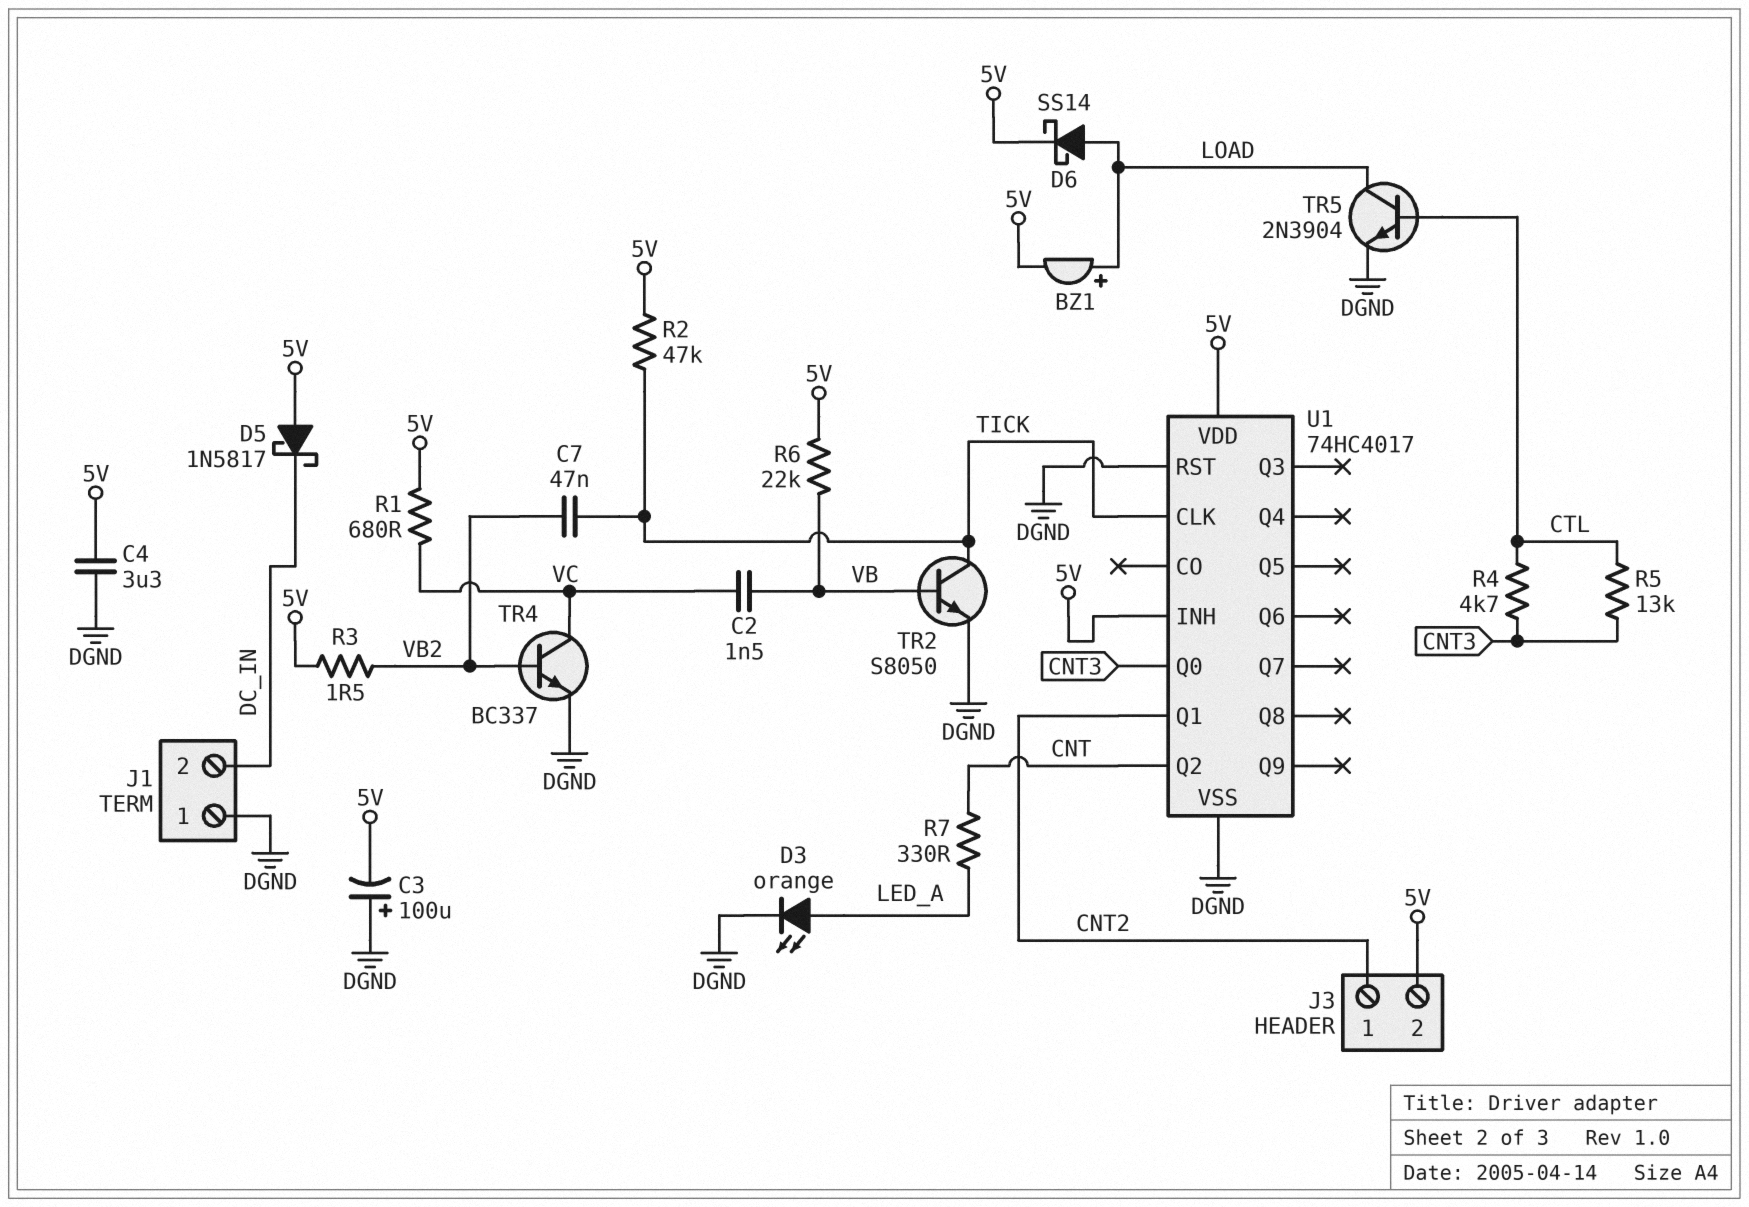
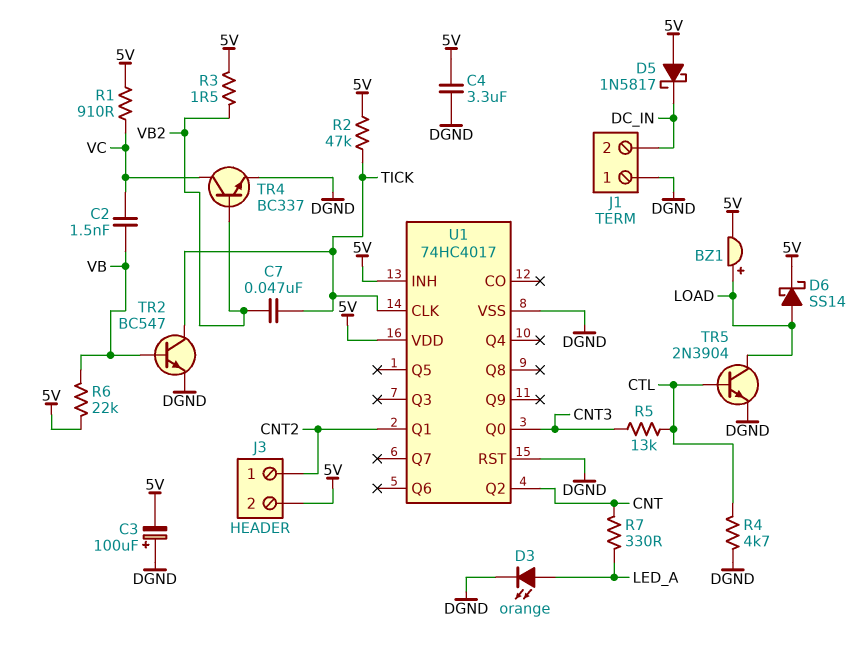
R1: 680 (5V, VC) -> 910 (5V, VC)
R4: 4.7k (CNT3, CTL) -> 4.7k (CTL, DGND)
TR2: NPN S8050 (B VB, C TICK, E DGND) -> NPN BC547 (B VB, C TICK, E DGND)

